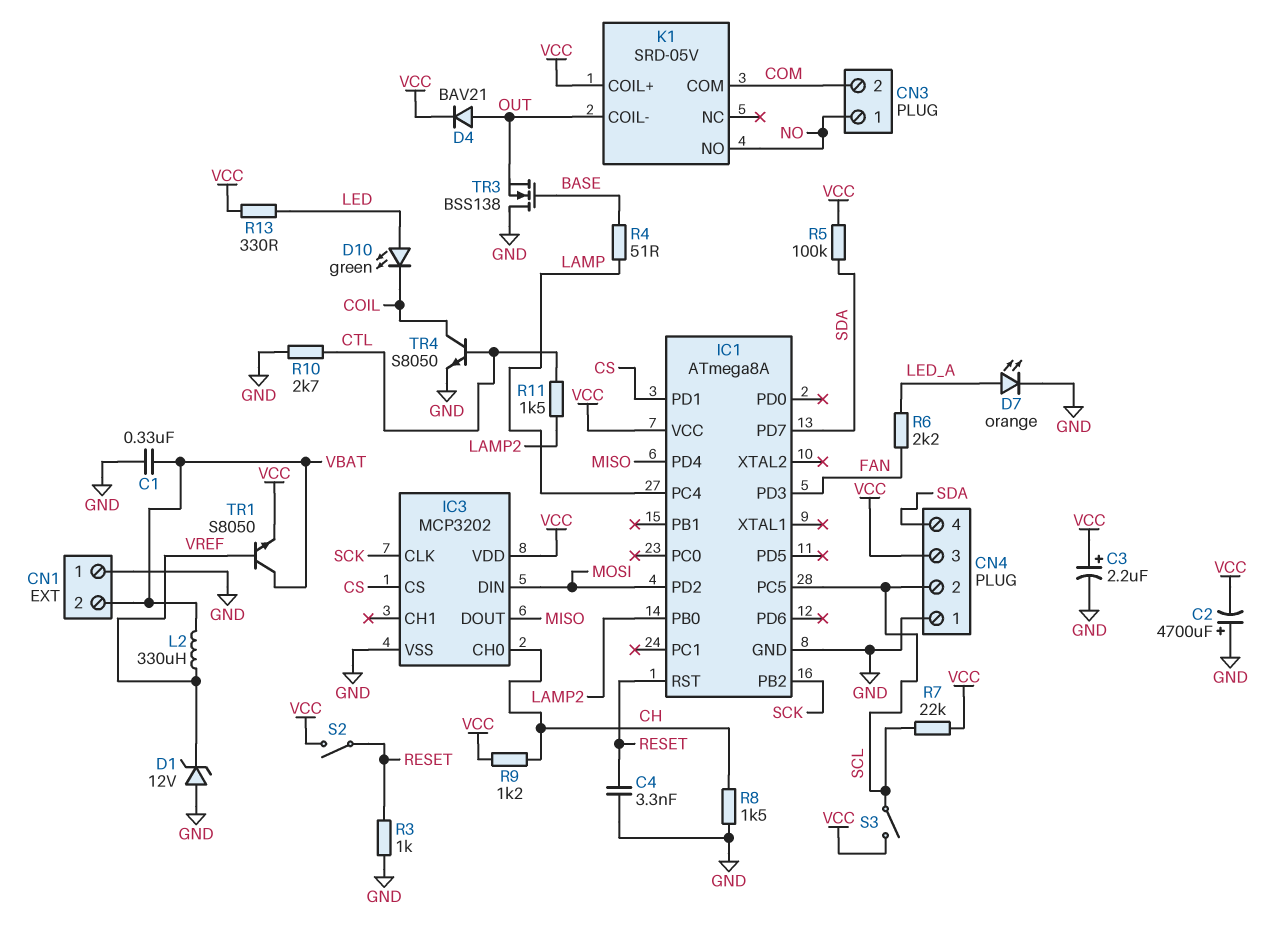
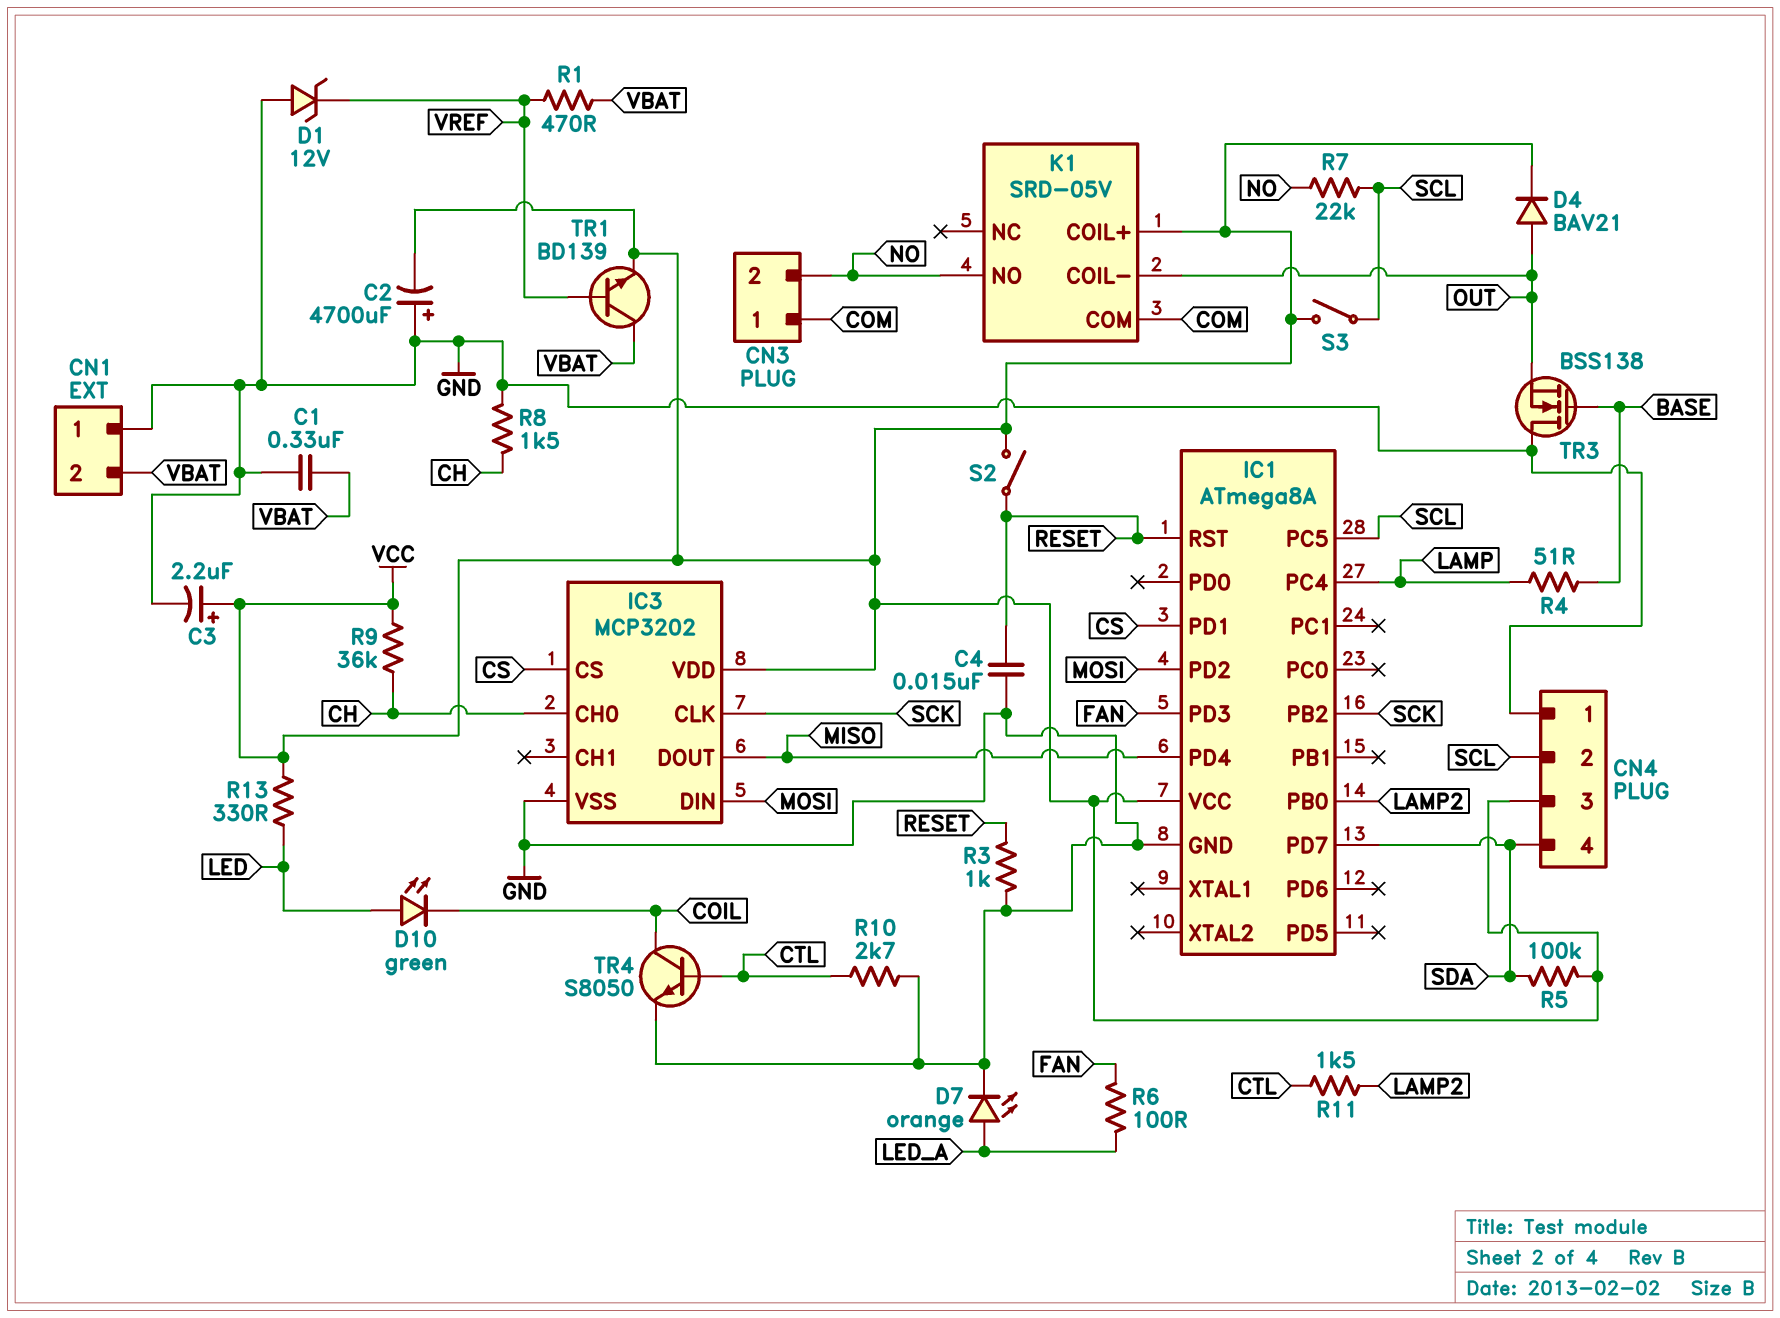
C4: 3.3nF (GND, RESET) -> 15nF (GND, RESET)
CN3 pin 1: NO -> COM
CN3 pin 2: COM -> NO
L2: 330uH (VBAT, VREF) -> none
R1: none -> 470 (VBAT, VREF)
R6: 2.2k (FAN, LED_A) -> 100 (FAN, LED_A)
R7: 22k (SCL, VCC) -> 22k (NO, SCL)
R9: 1.2k (CH, VCC) -> 36k (CH, VCC)
TR1: NPN S8050 (B VREF, C VBAT, E VCC) -> NPN BD139 (B VREF, C VBAT, E VCC)

